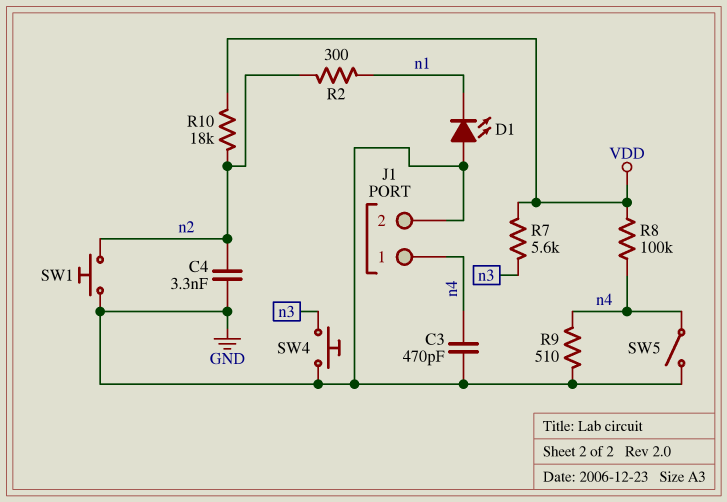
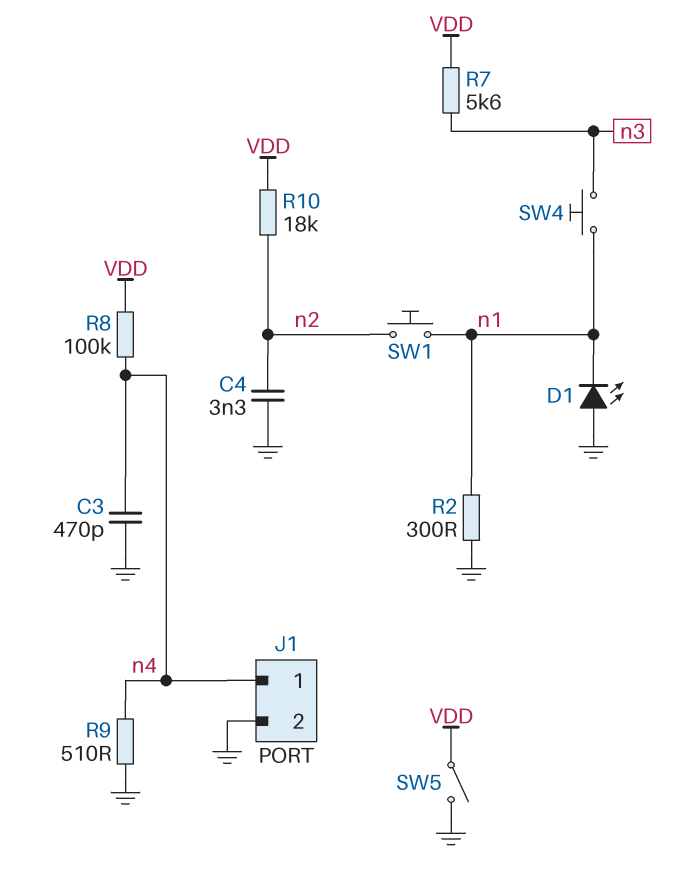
R2: 300 (n1, n2) -> 300 (GND, n1)
SW1: button (GND, n2) -> button (n1, n2)
SW4: button (GND, n3) -> button (n1, n3)
SW5: switch (GND, n4) -> switch (GND, VDD)

